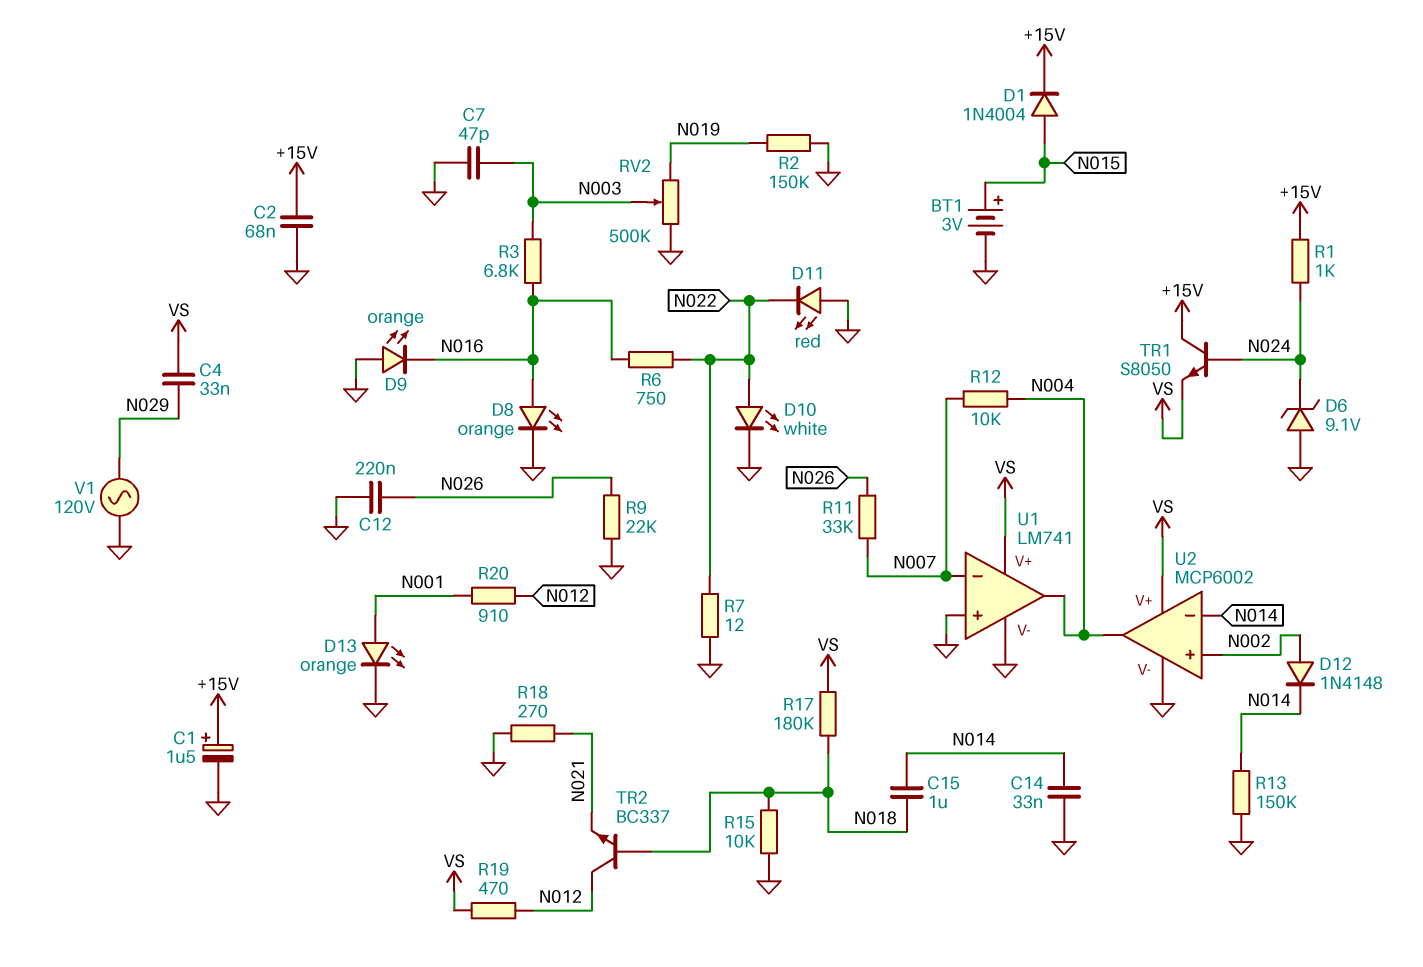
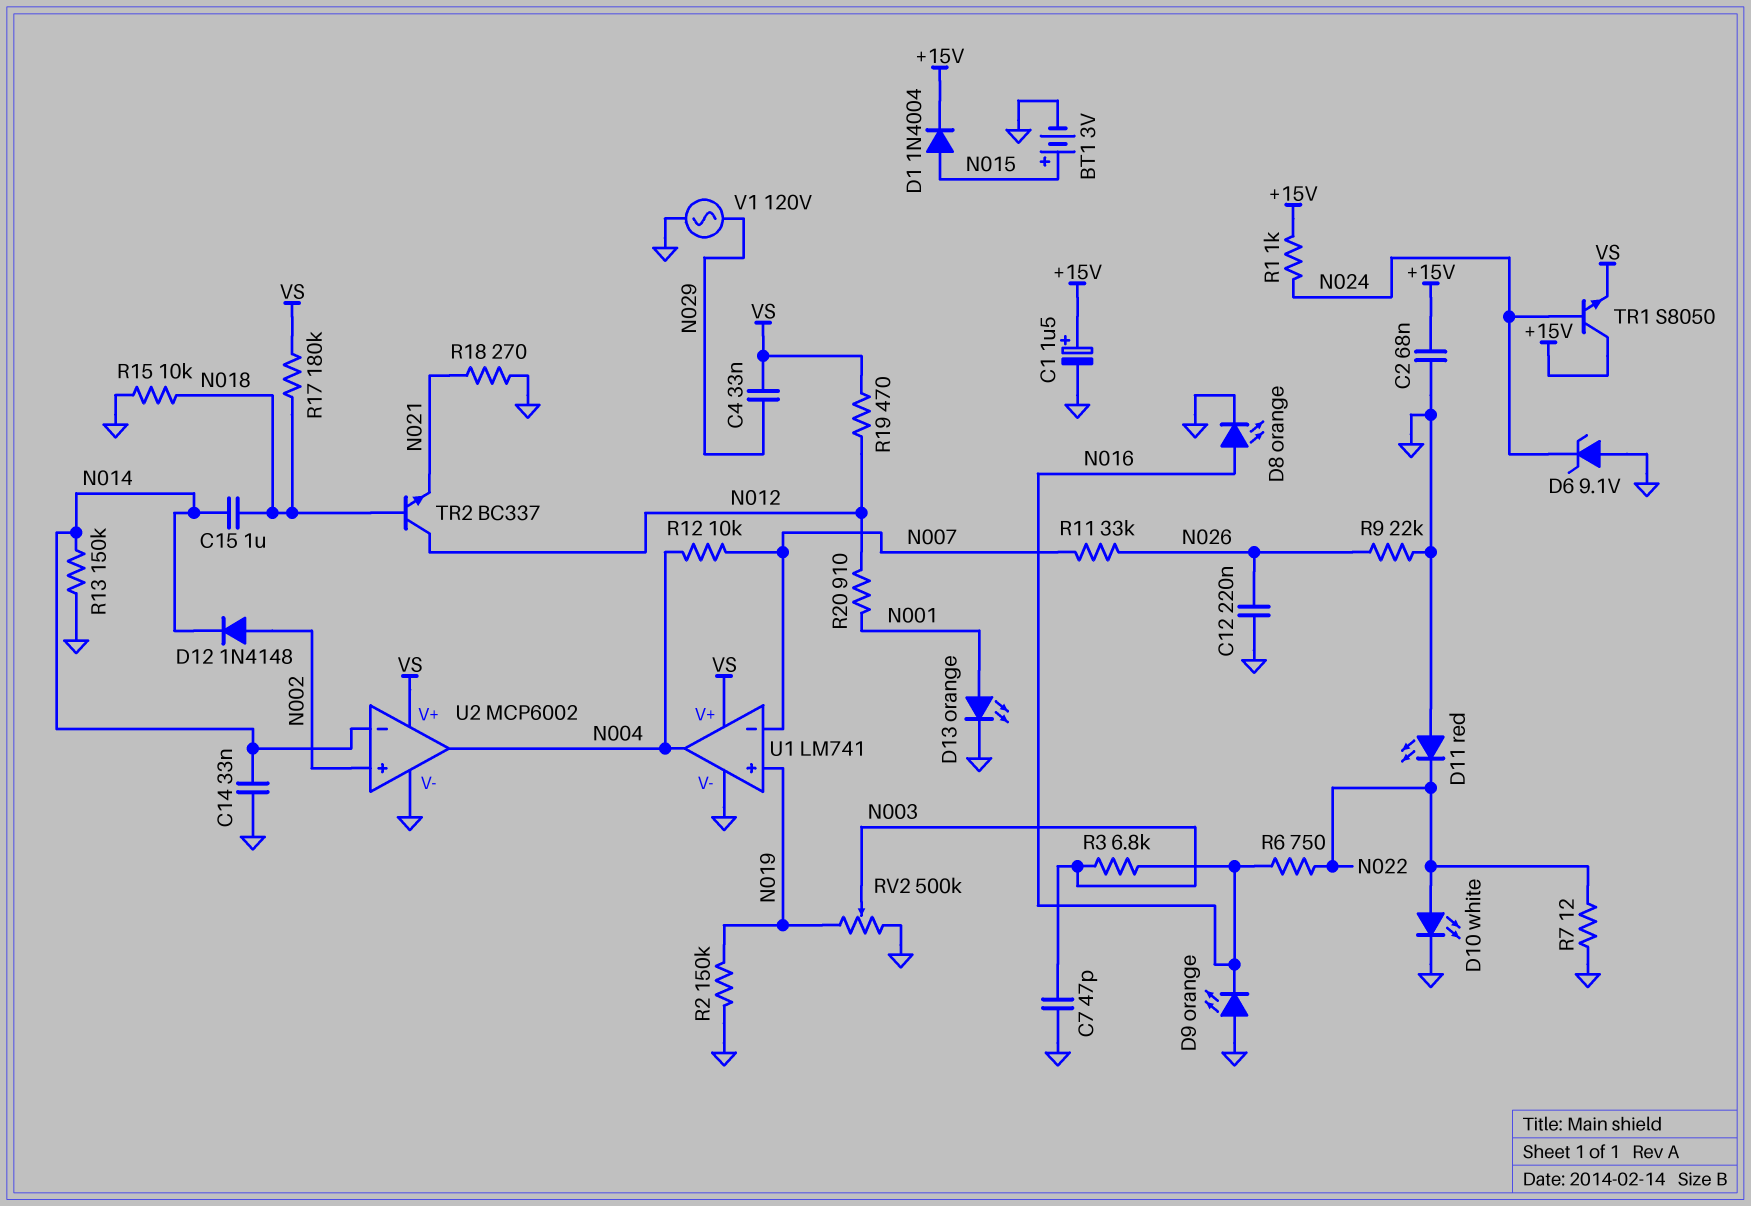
U1 pin in+: GND -> N019

